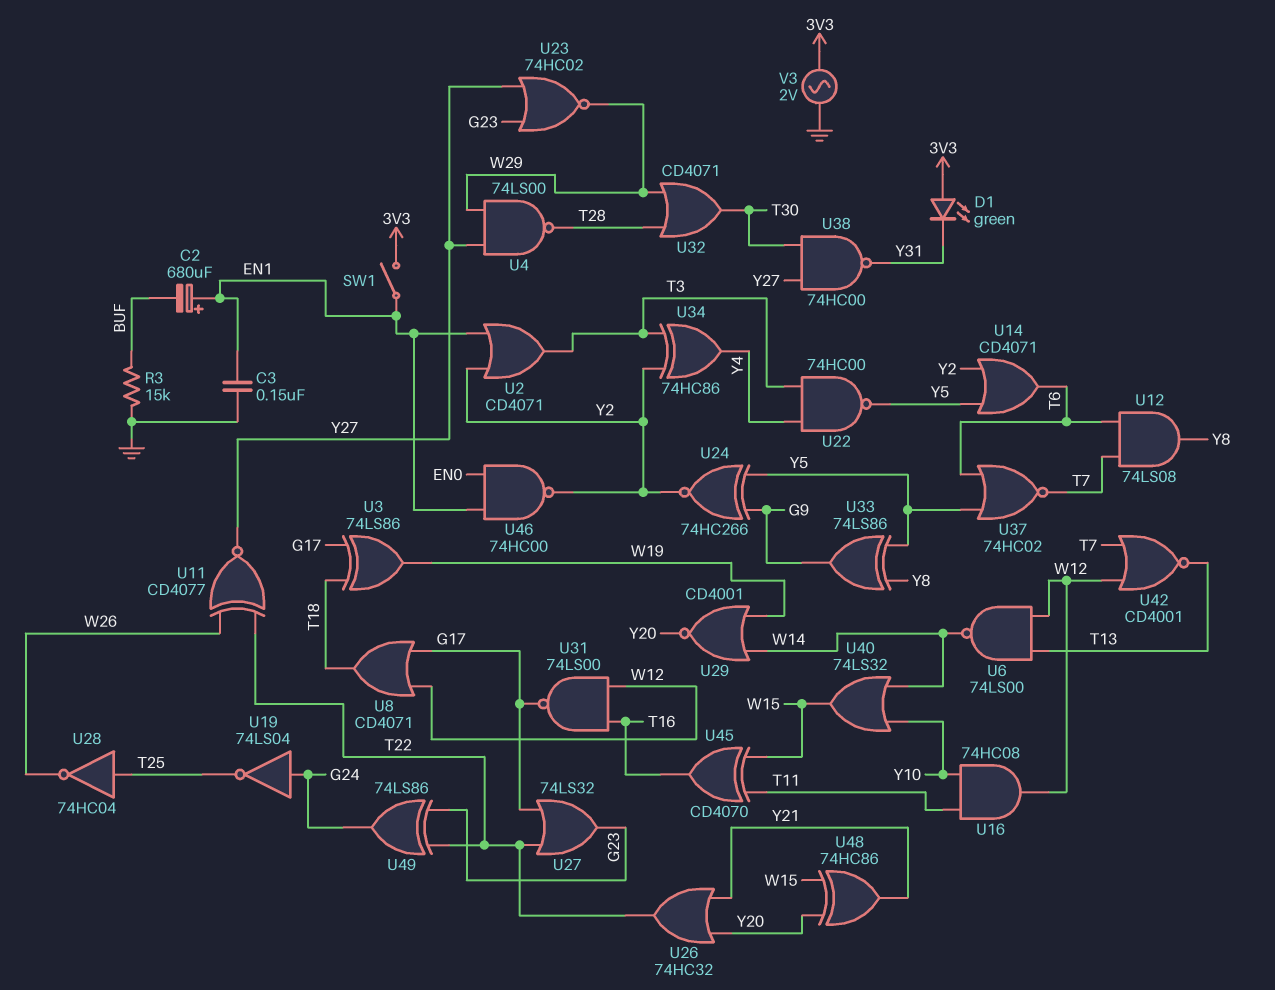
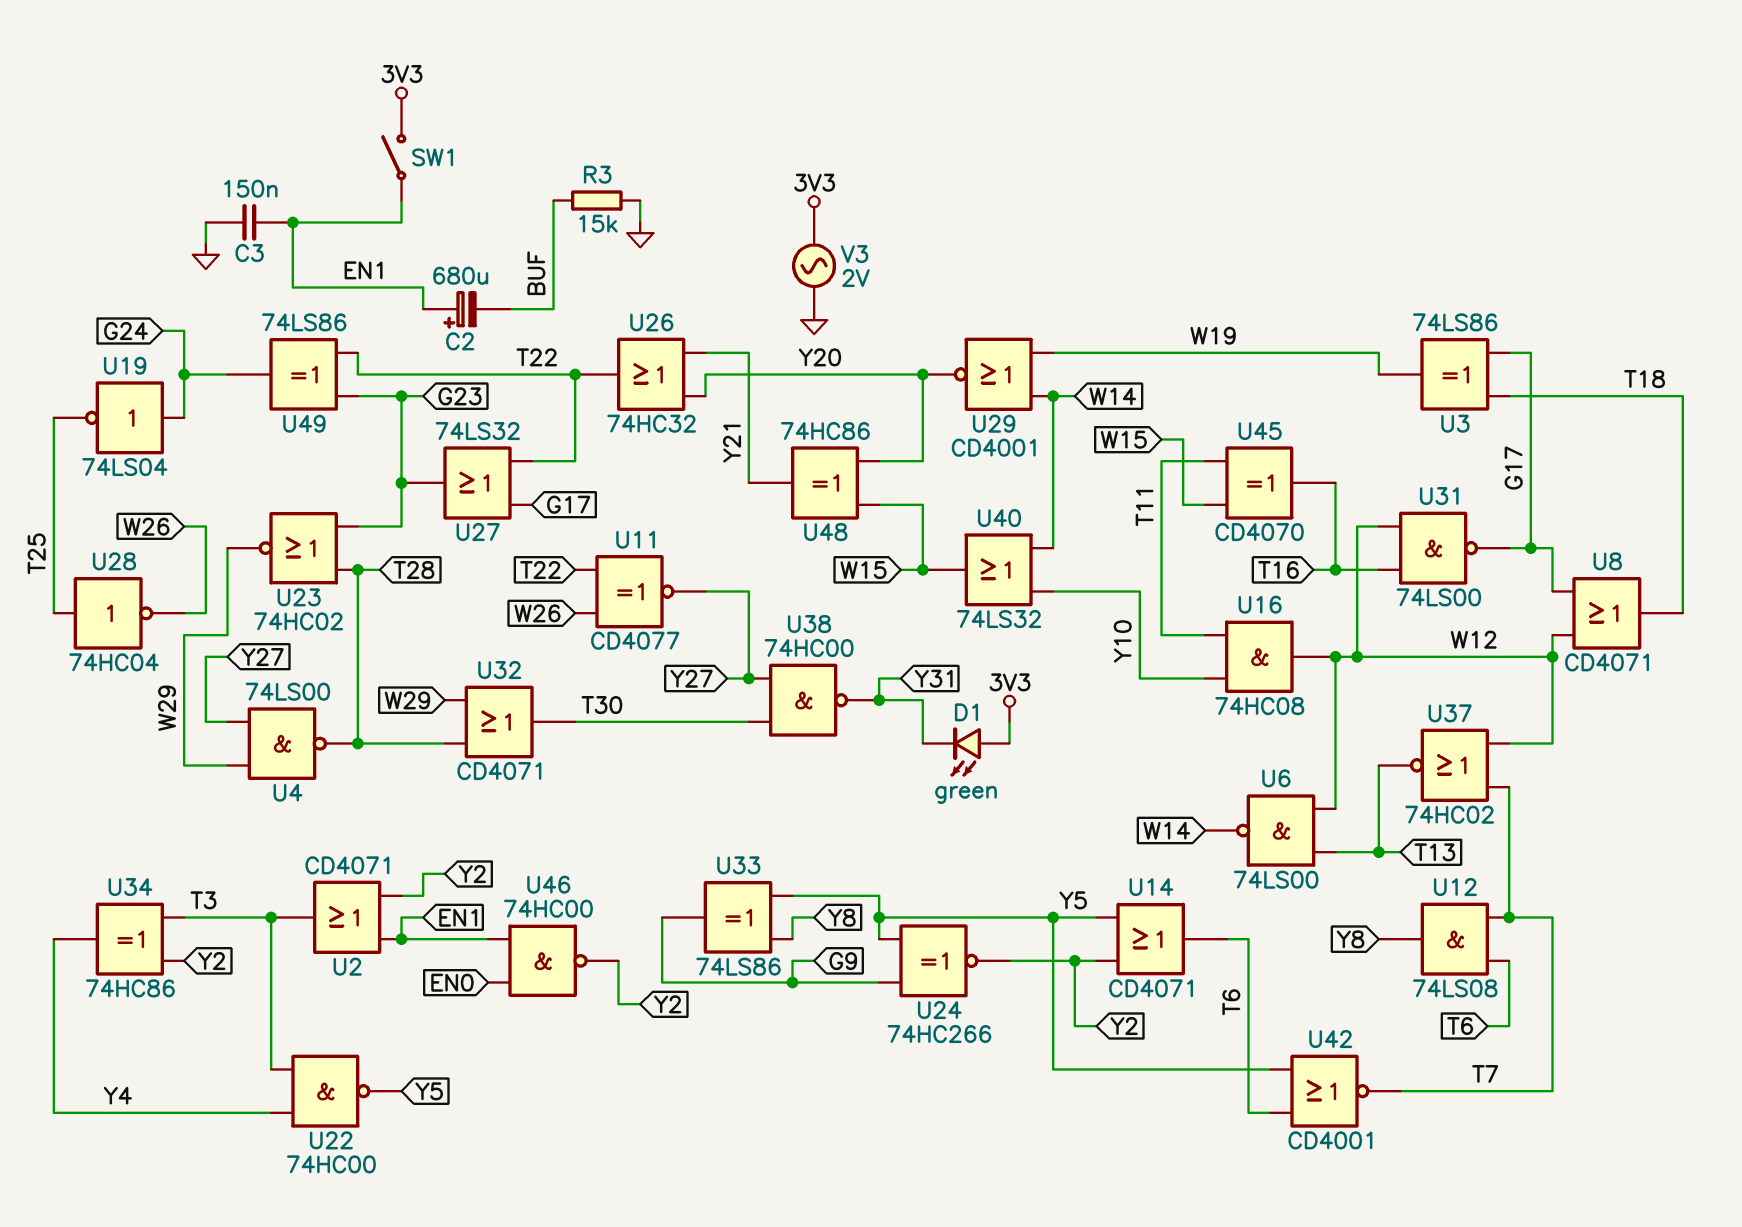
U23: NOR 74HC02 (in G23, in Y27, out W29) -> NOR 74HC02 (in G23, in T28, out W29)
U37: NOR 74HC02 (in T6, in Y5, out T7) -> NOR 74HC02 (in T7, in W12, out T13)
U42: NOR CD4001 (in T7, in W12, out T13) -> NOR CD4001 (in T6, in Y5, out T7)

